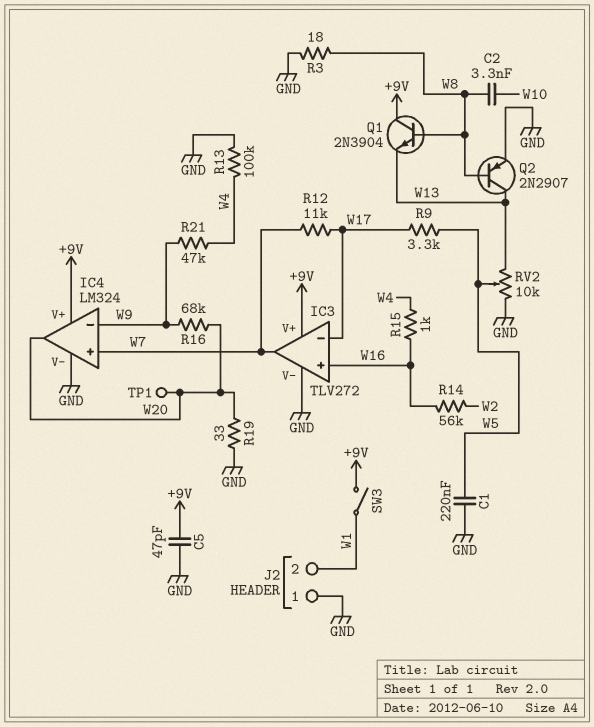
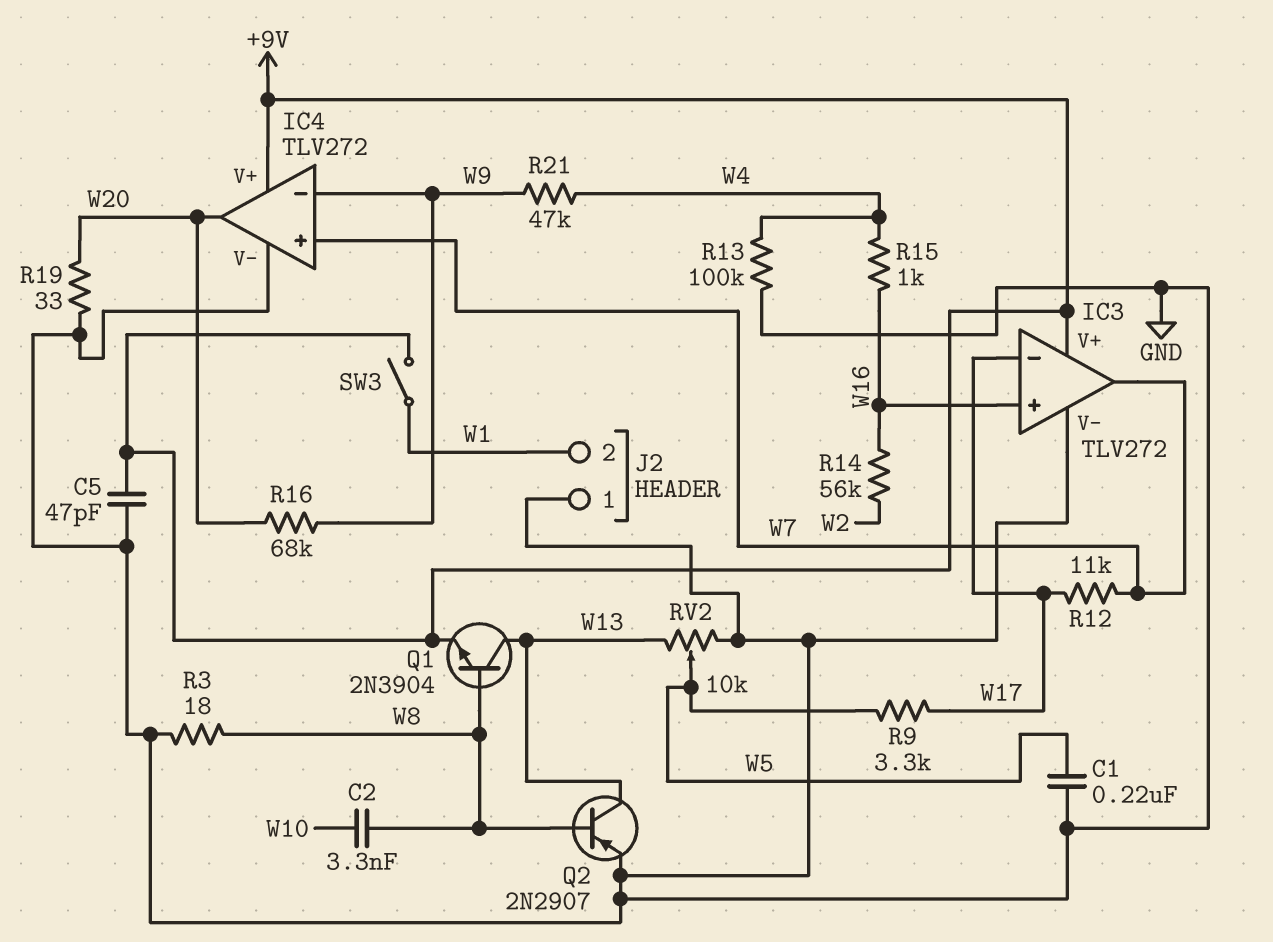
IC4: LM324 -> TLV272
Q1: NPN 2N3904 (B W8, C +9V, E W13) -> NPN 2N3904 (B W8, C W13, E +9V)
TP1: test point (W20) -> none

